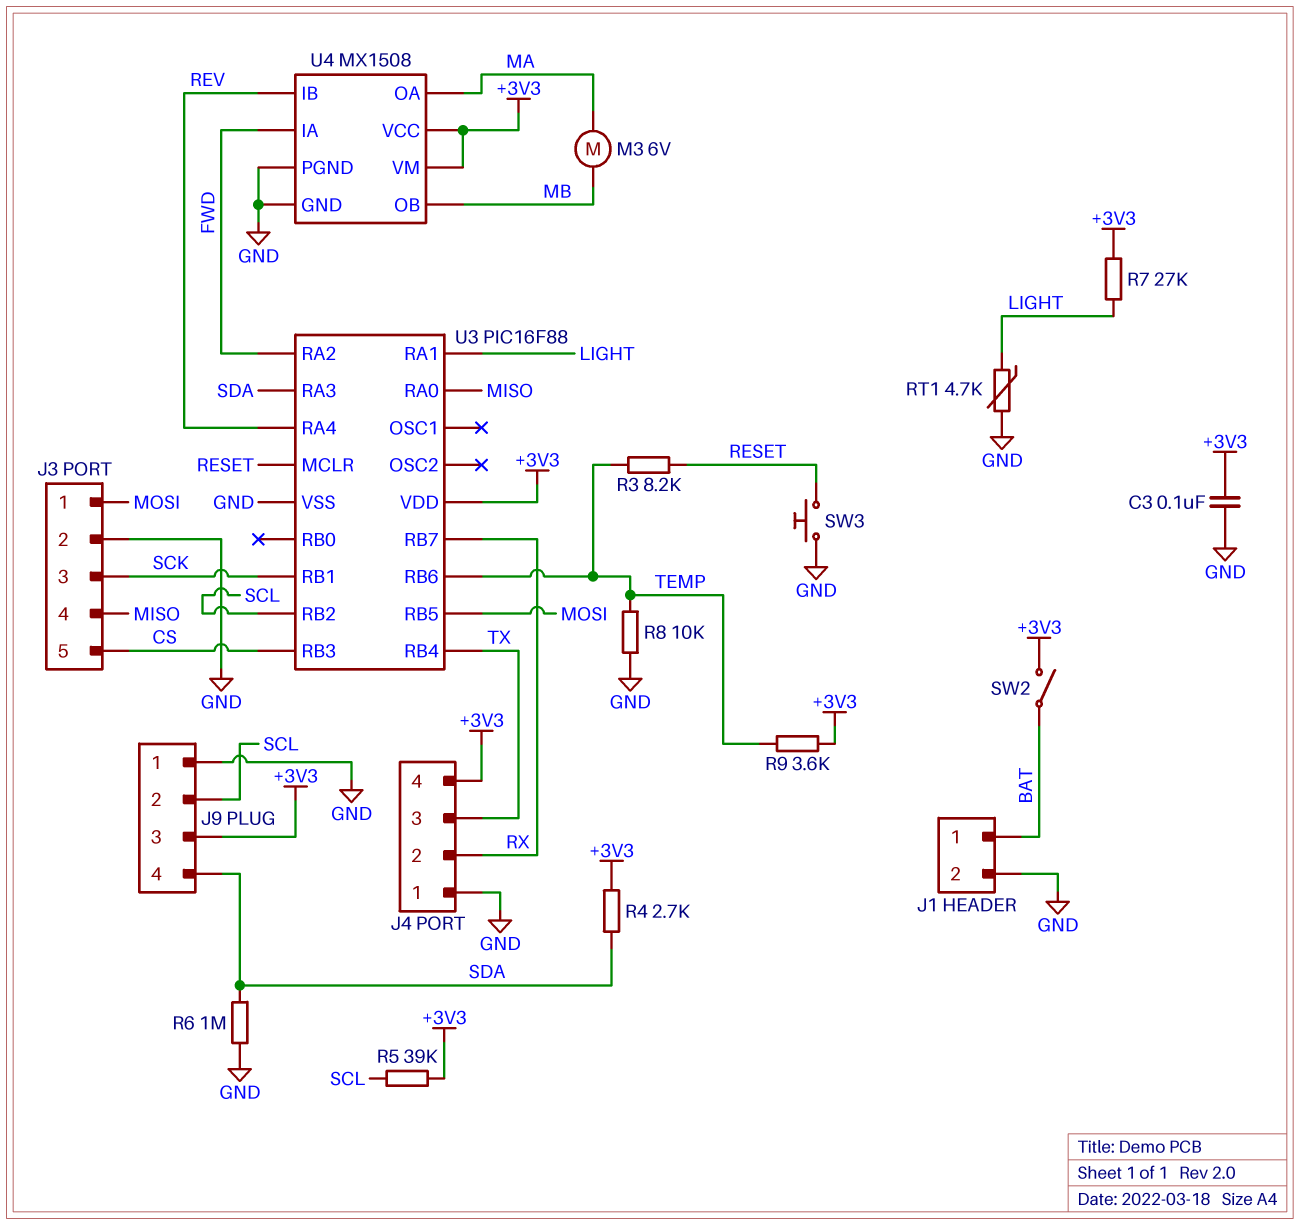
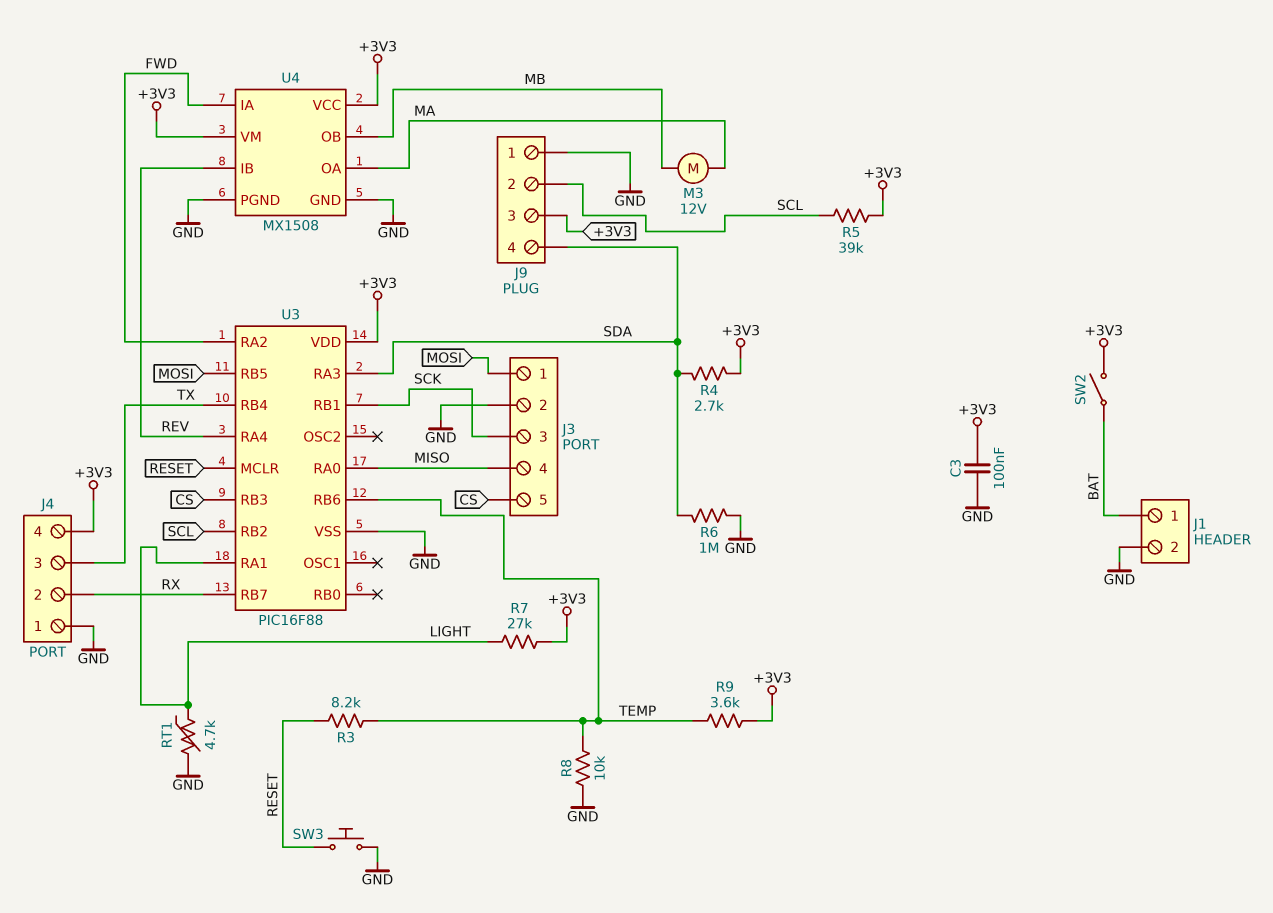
M3: motor 6V (MA, MB) -> motor 12V (MA, MB)

